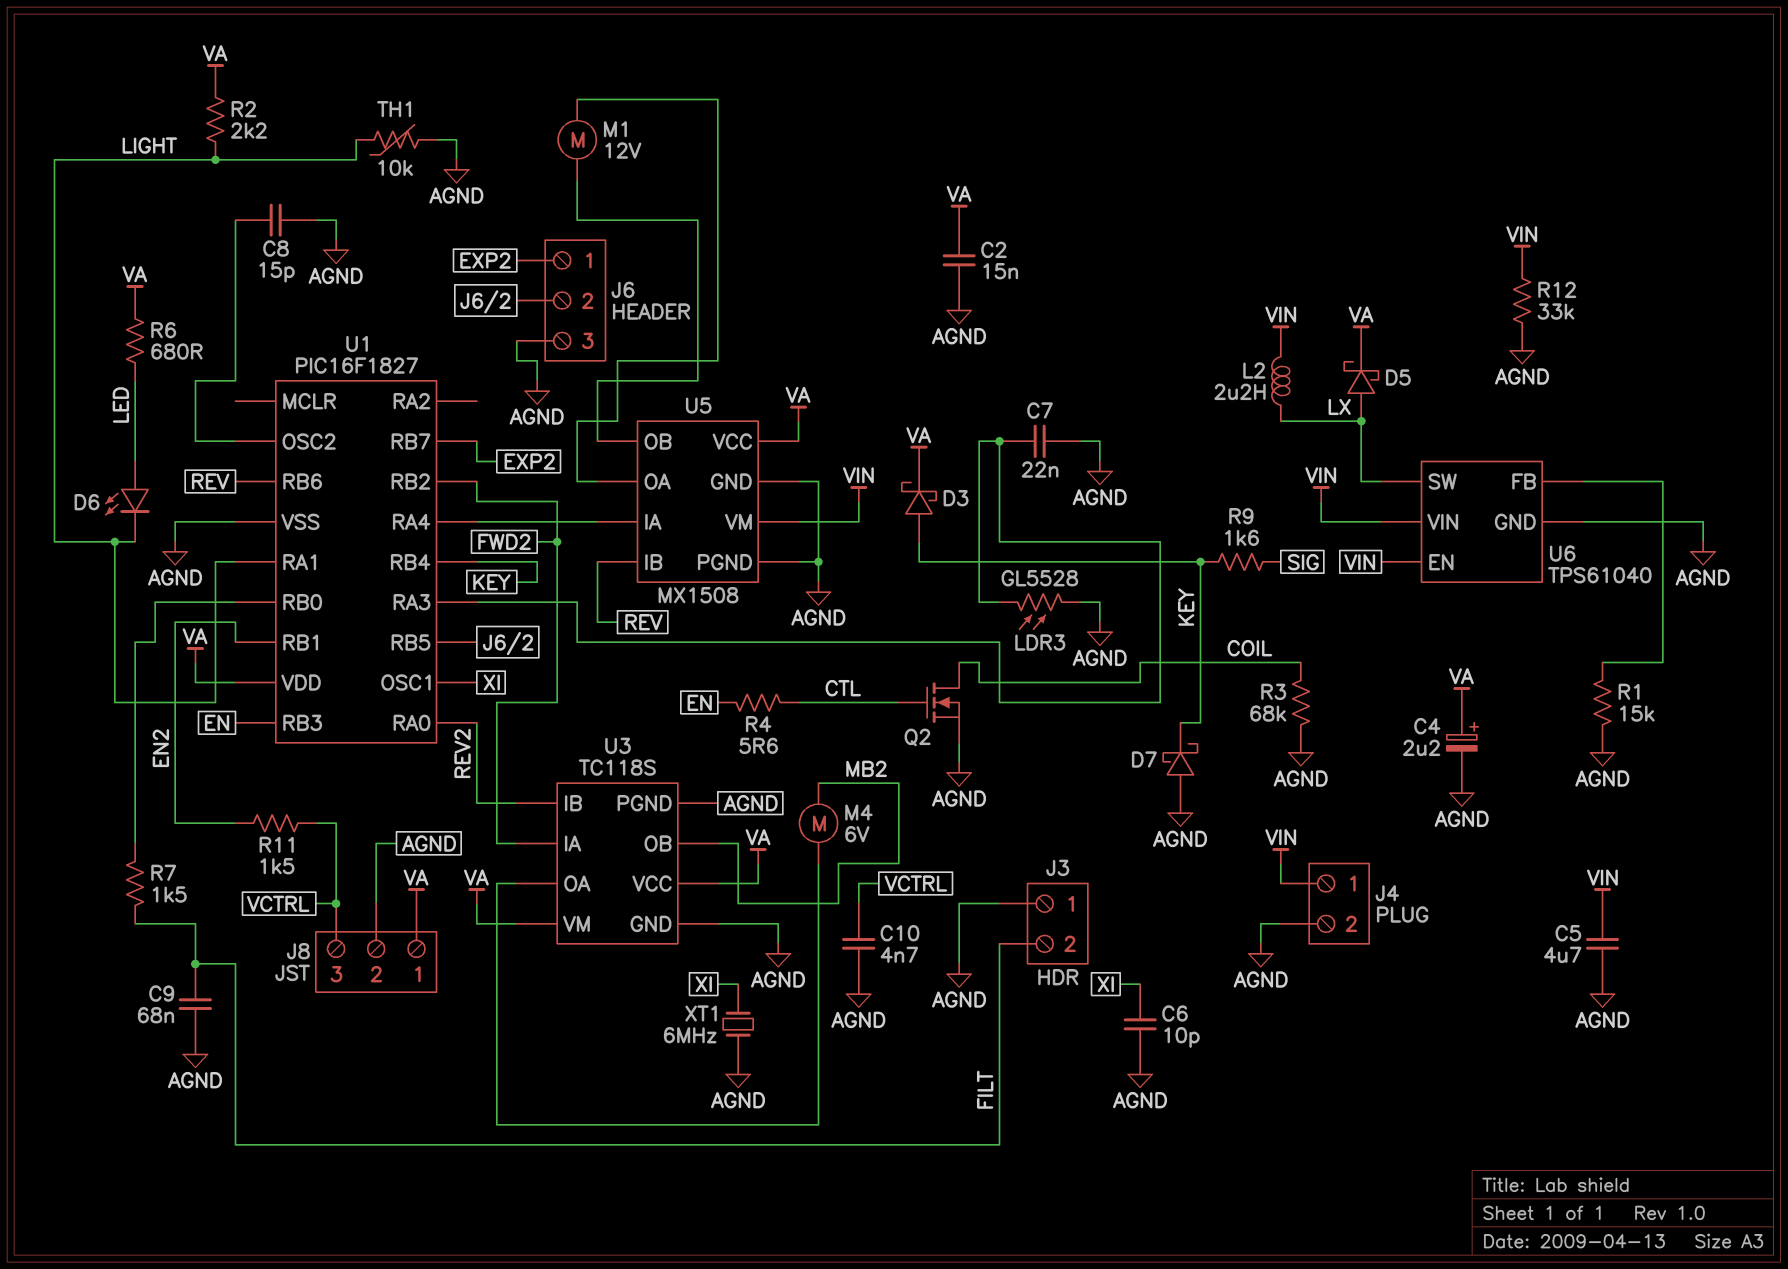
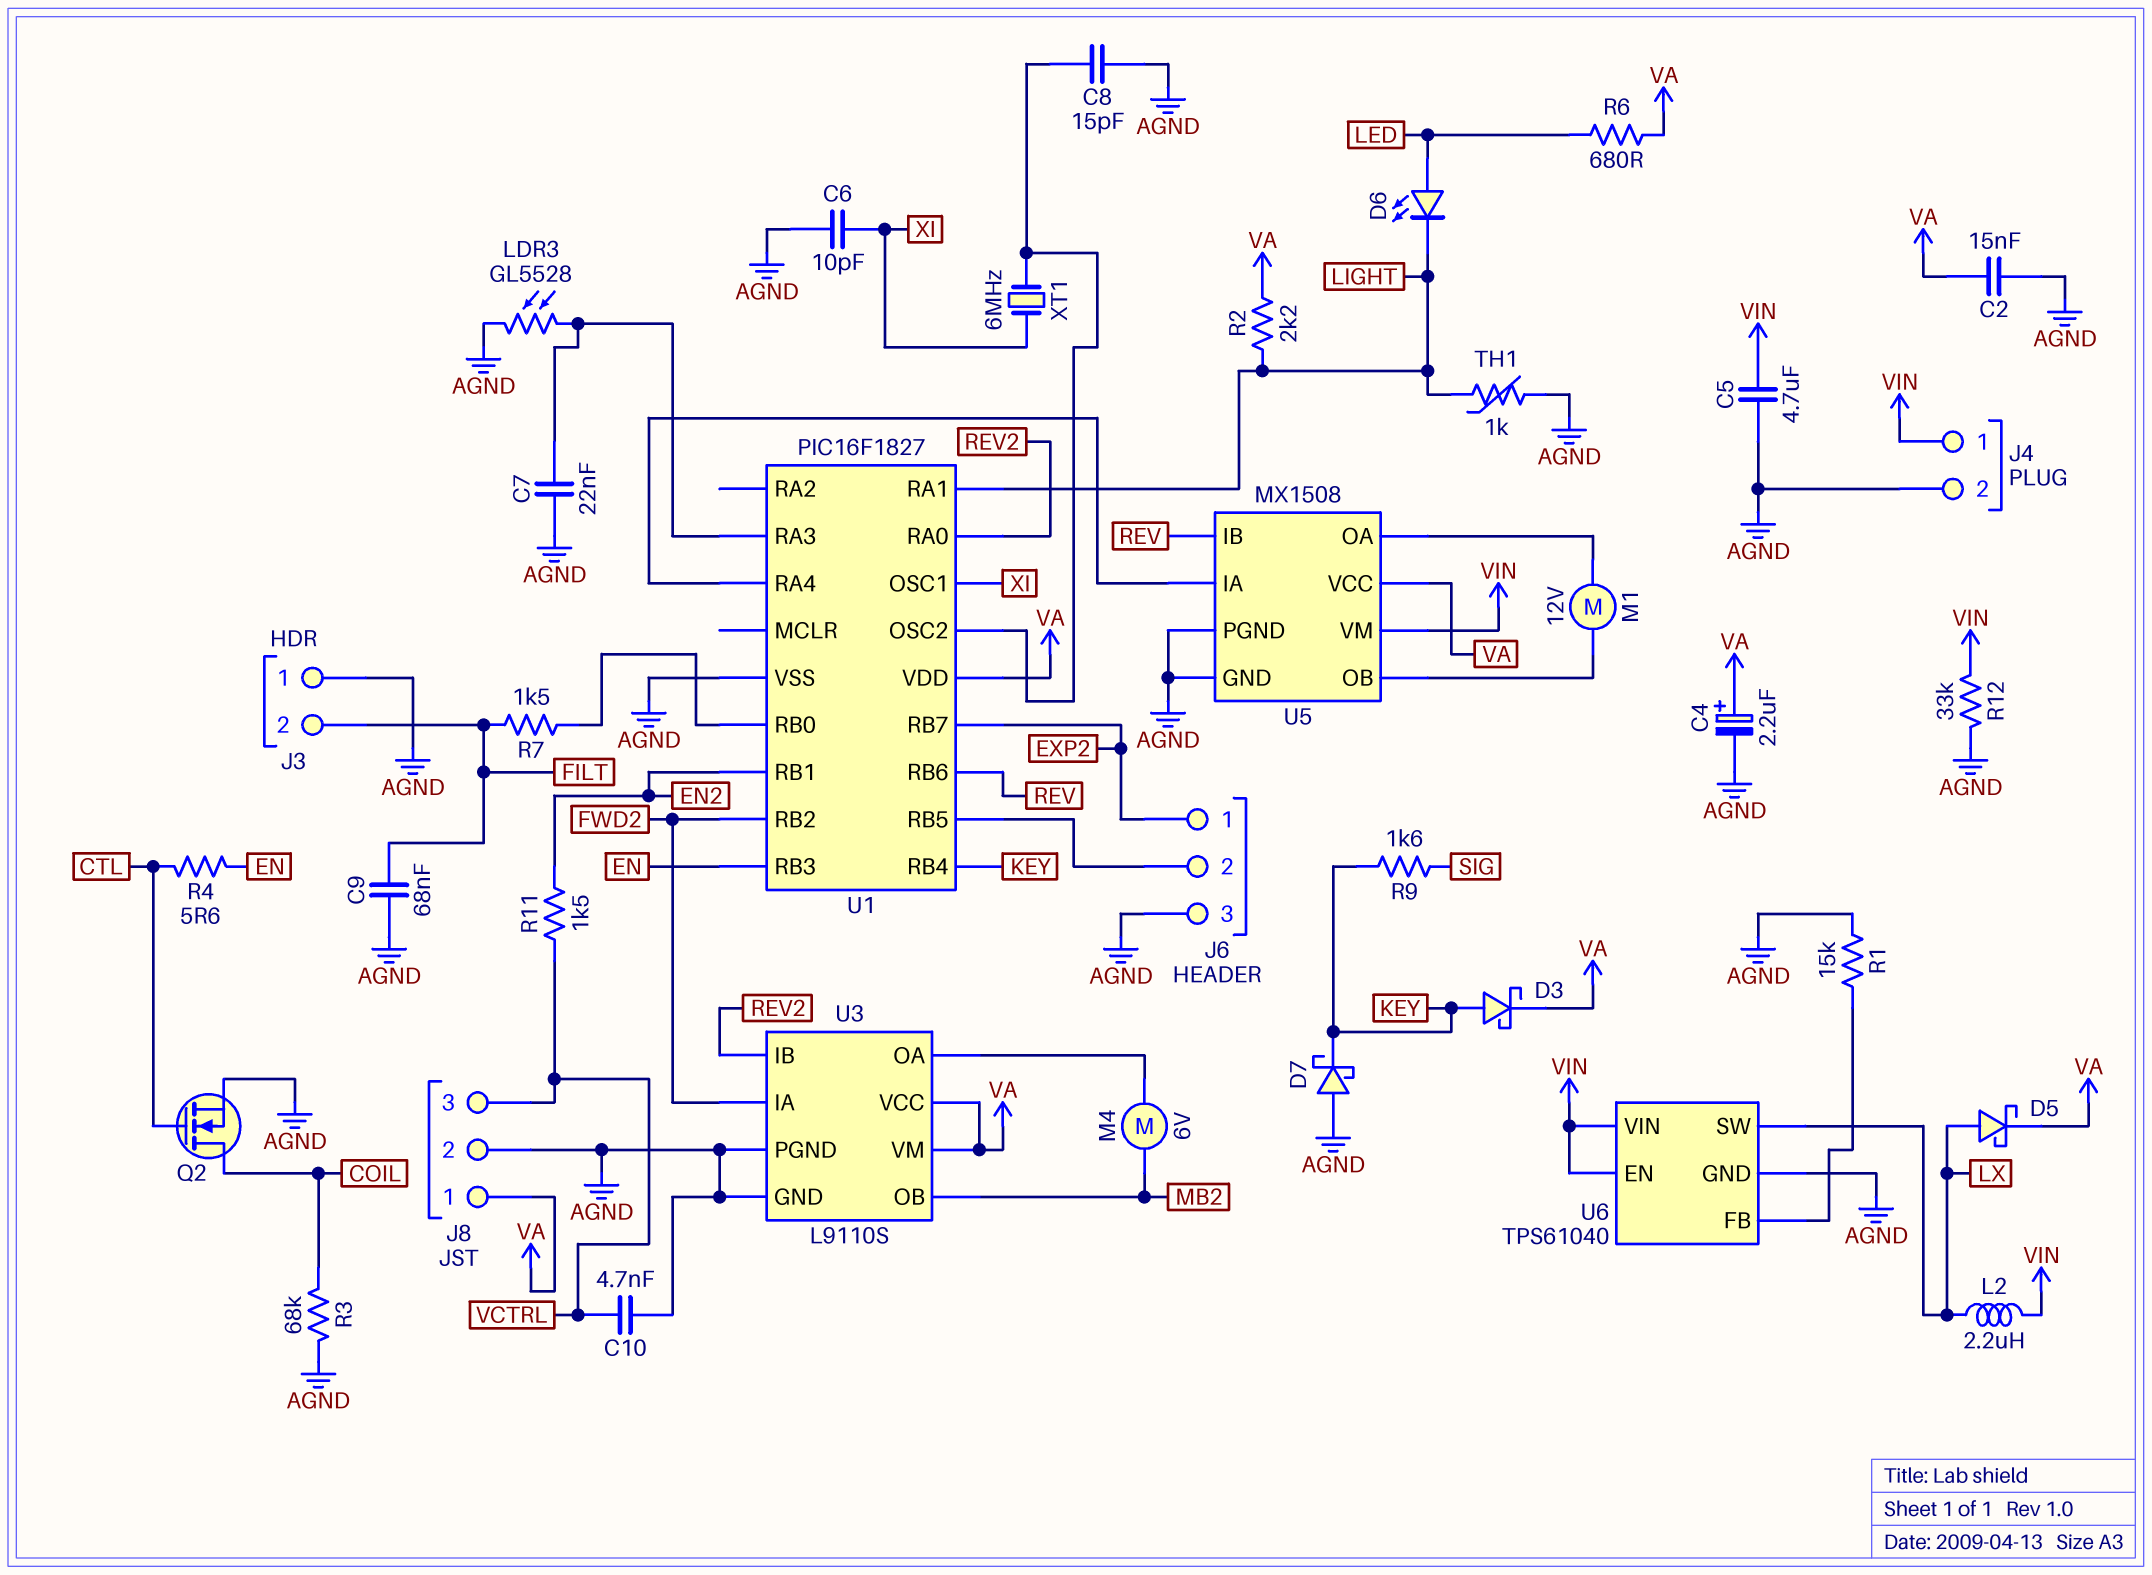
TH1: 10k (AGND, LIGHT) -> 1k (AGND, LIGHT)
U3: TC118S -> L9110S
XT1: 6MHz (AGND, XI) -> 6MHz (U1/OSC2, XI)

